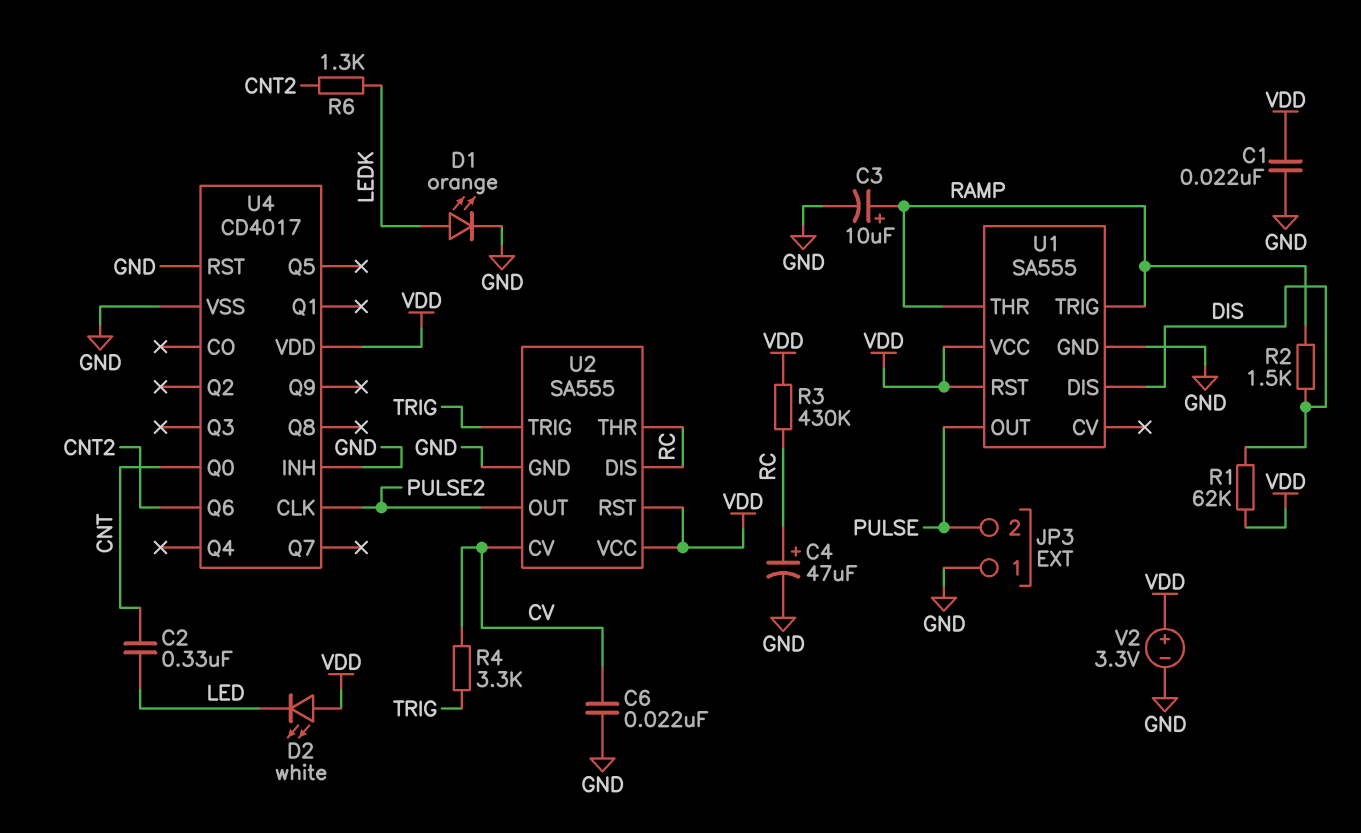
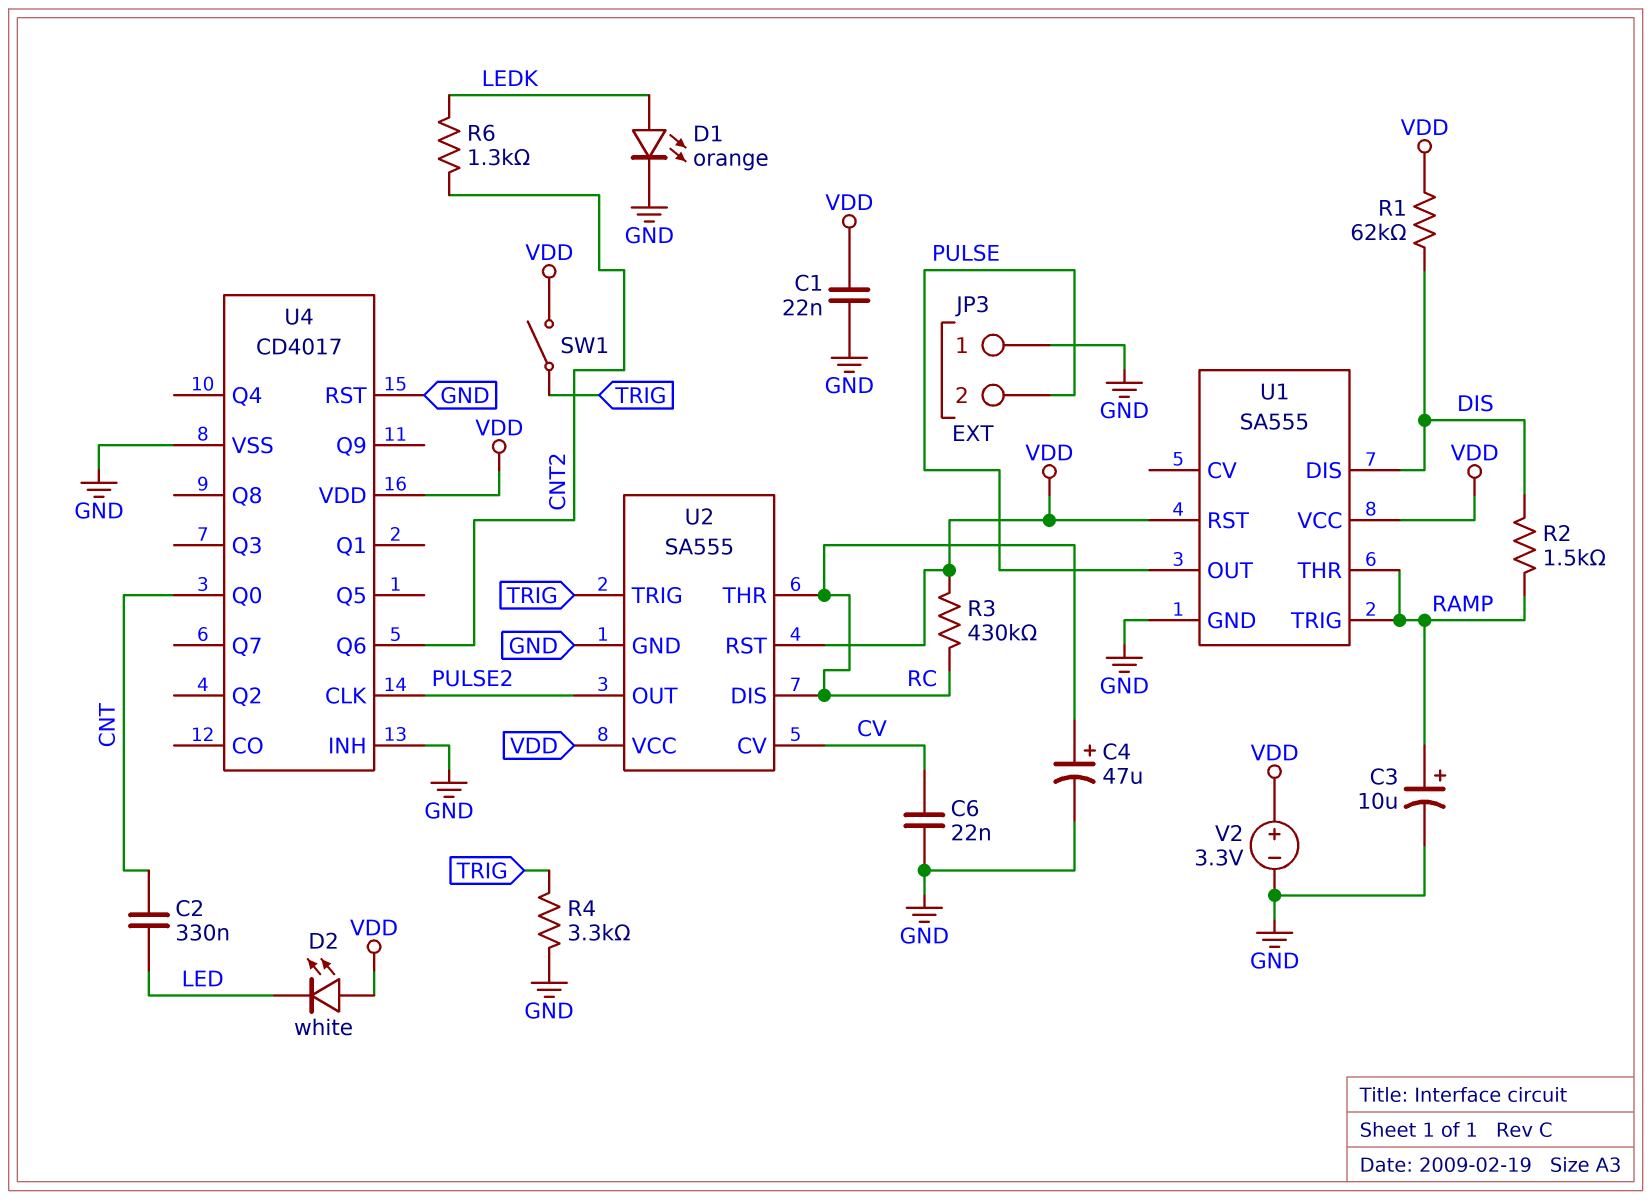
R4: 3.3k (CV, TRIG) -> 3.3k (GND, TRIG)
SW1: none -> switch (TRIG, VDD)

